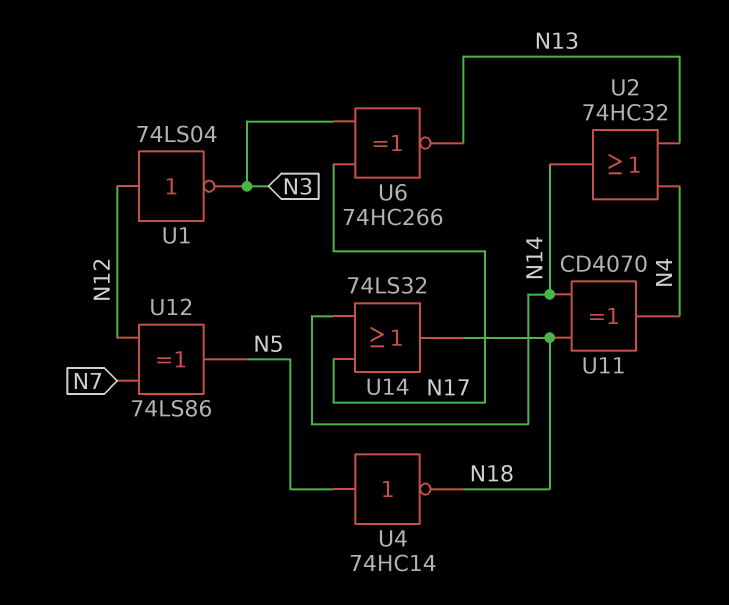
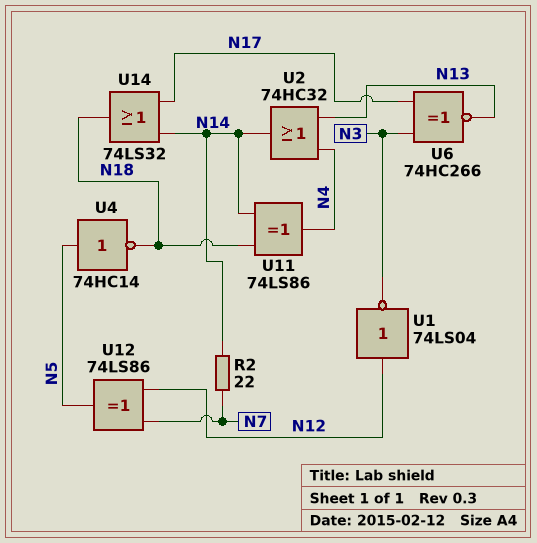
R2: none -> 22 (N7, N14)
U11: XOR CD4070 (in N14, in N18, out N4) -> XOR 74LS86 (in N14, in N18, out N4)

